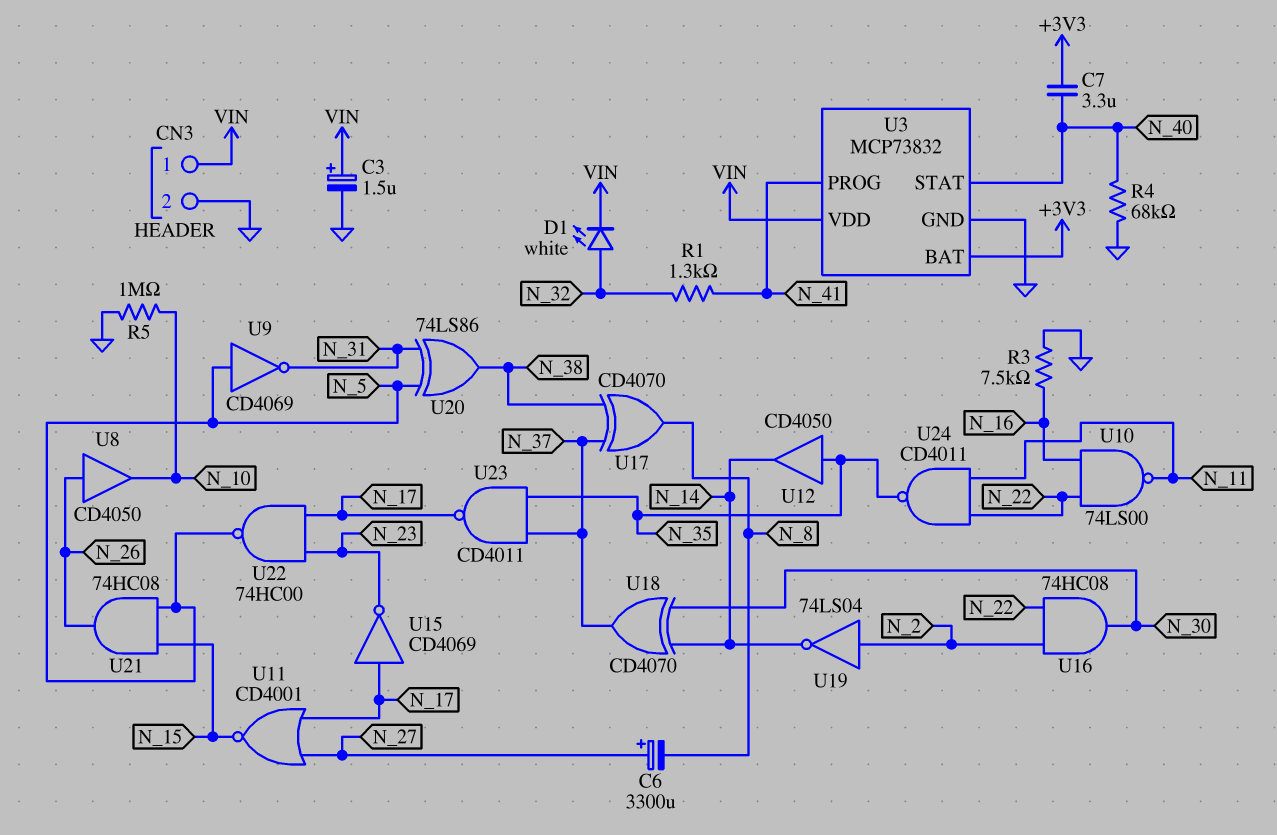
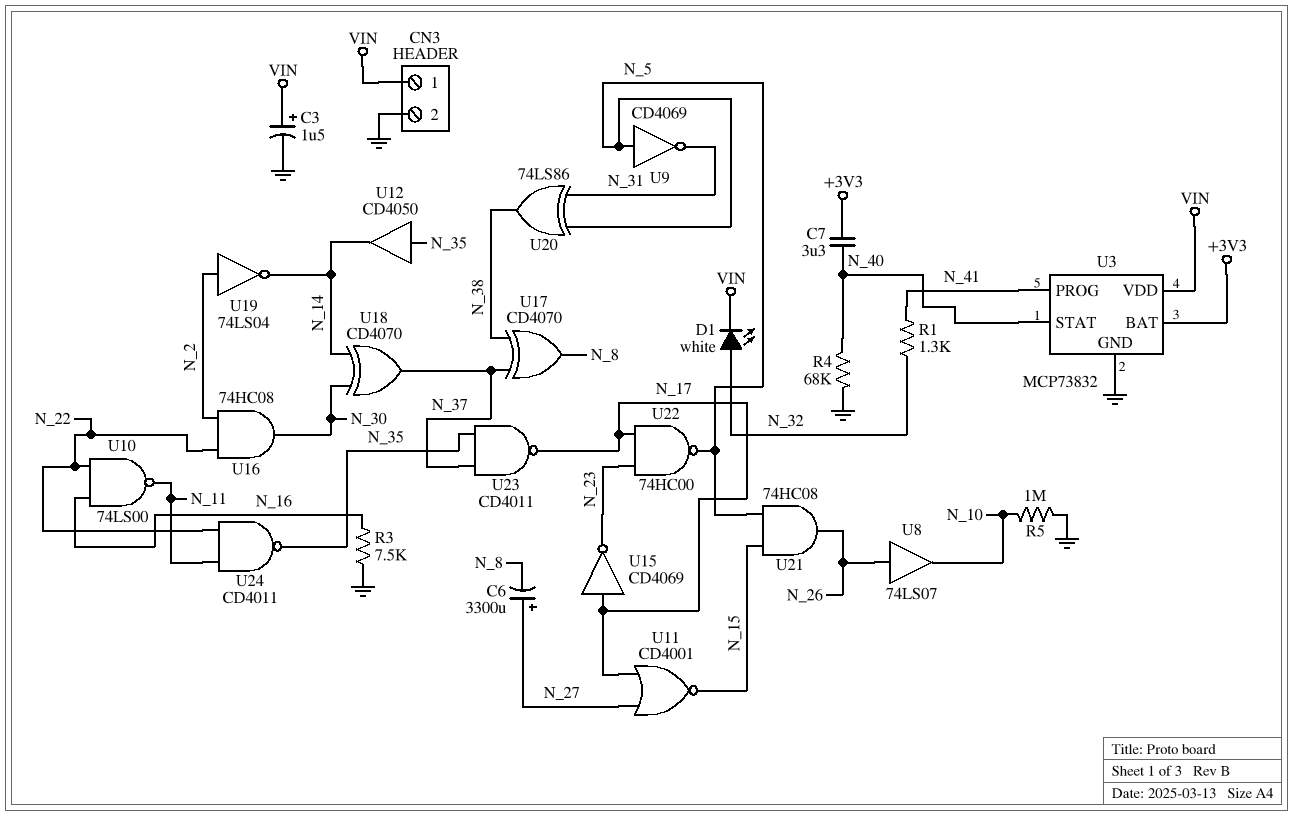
U8: buffer CD4050 (in N_26, out N_10) -> buffer 74LS07 (in N_26, out N_10)

